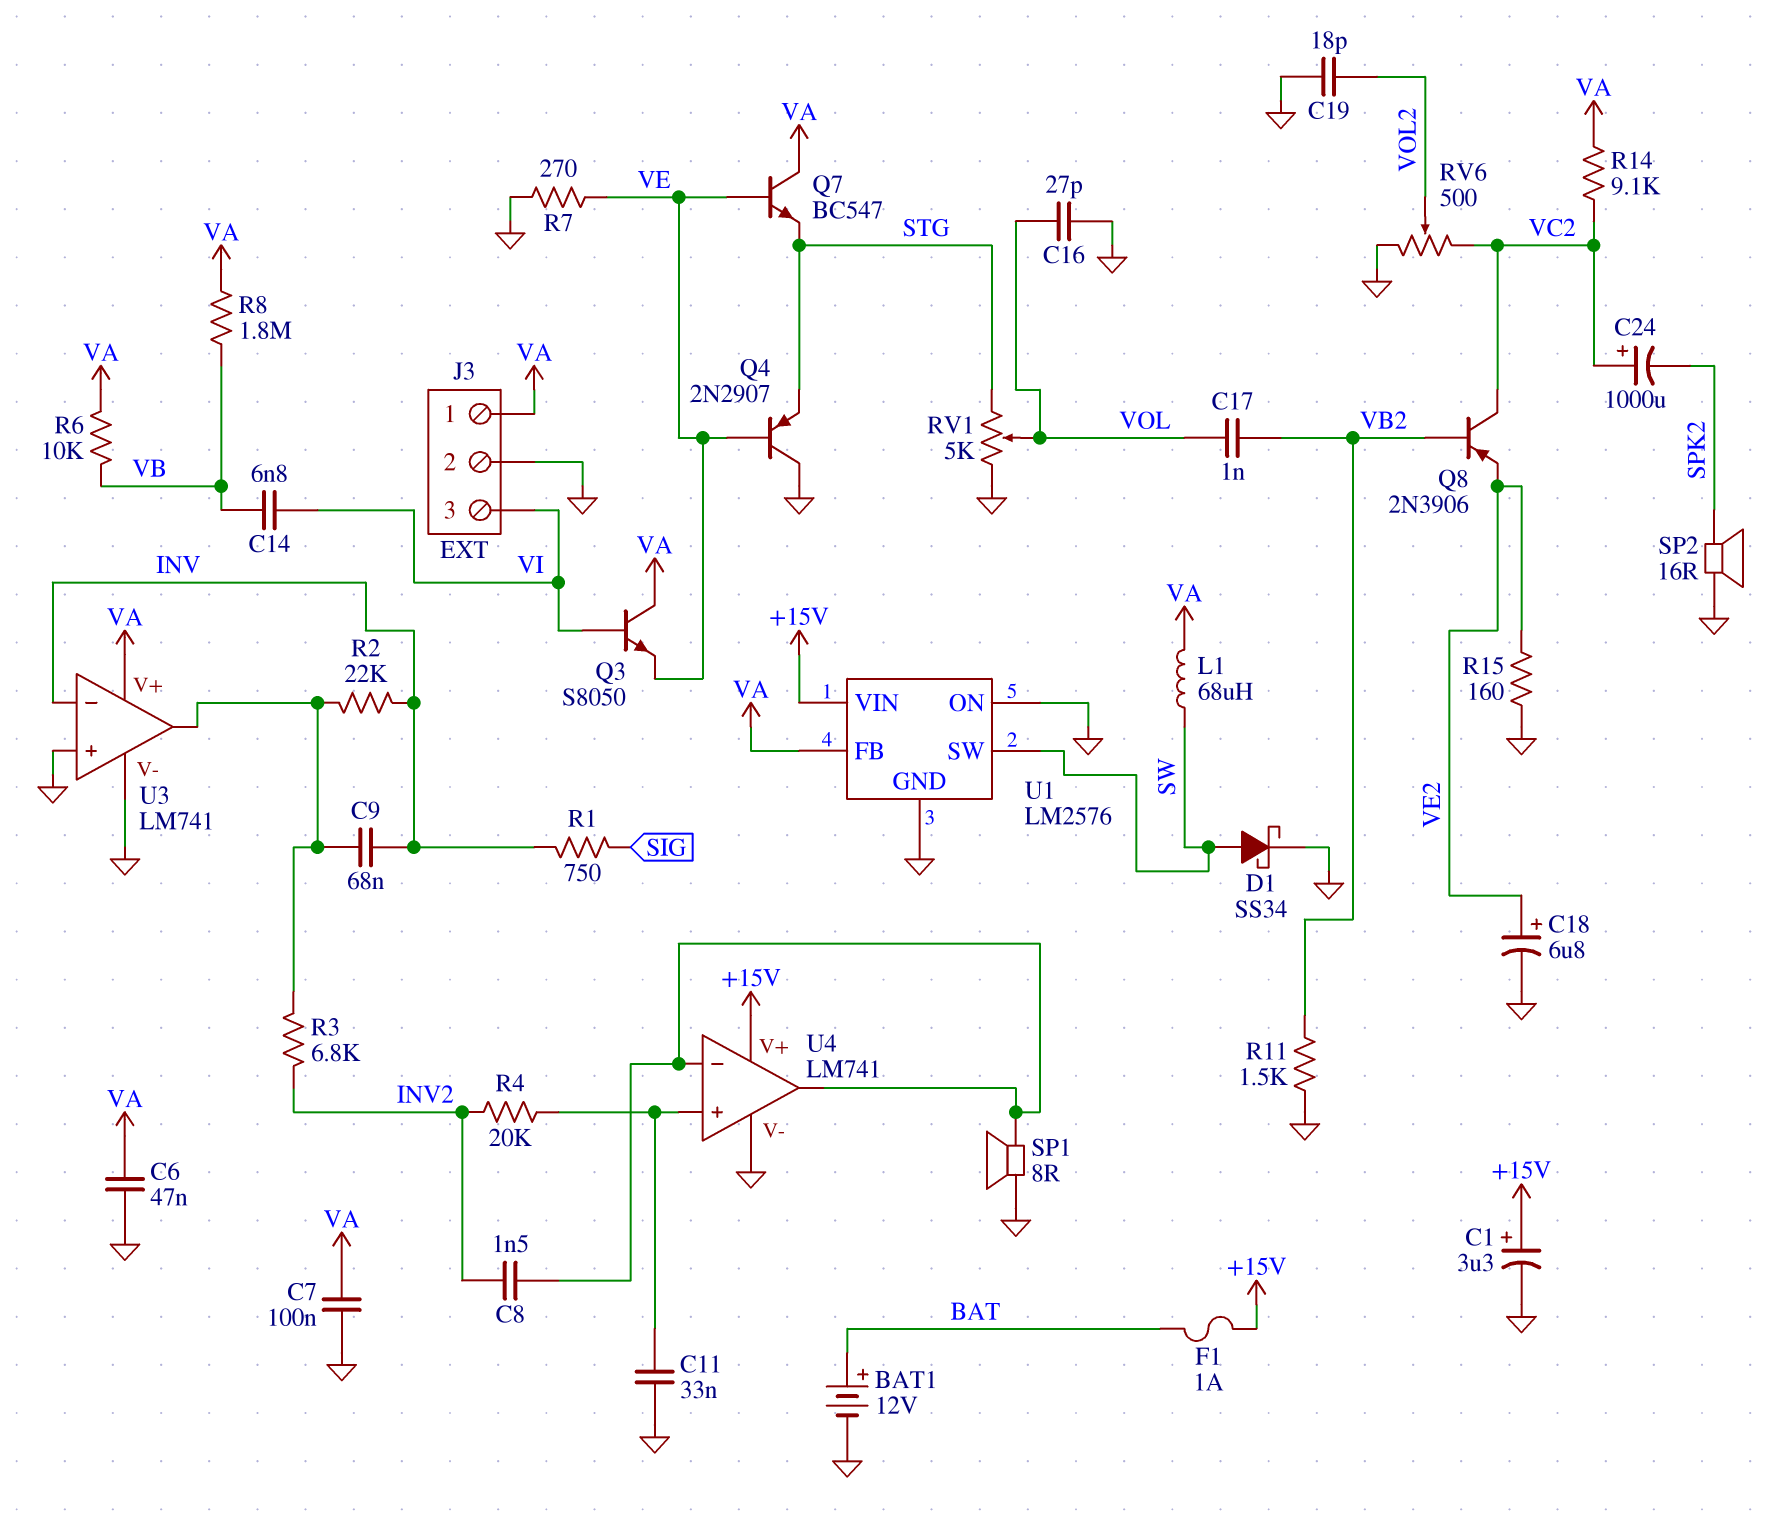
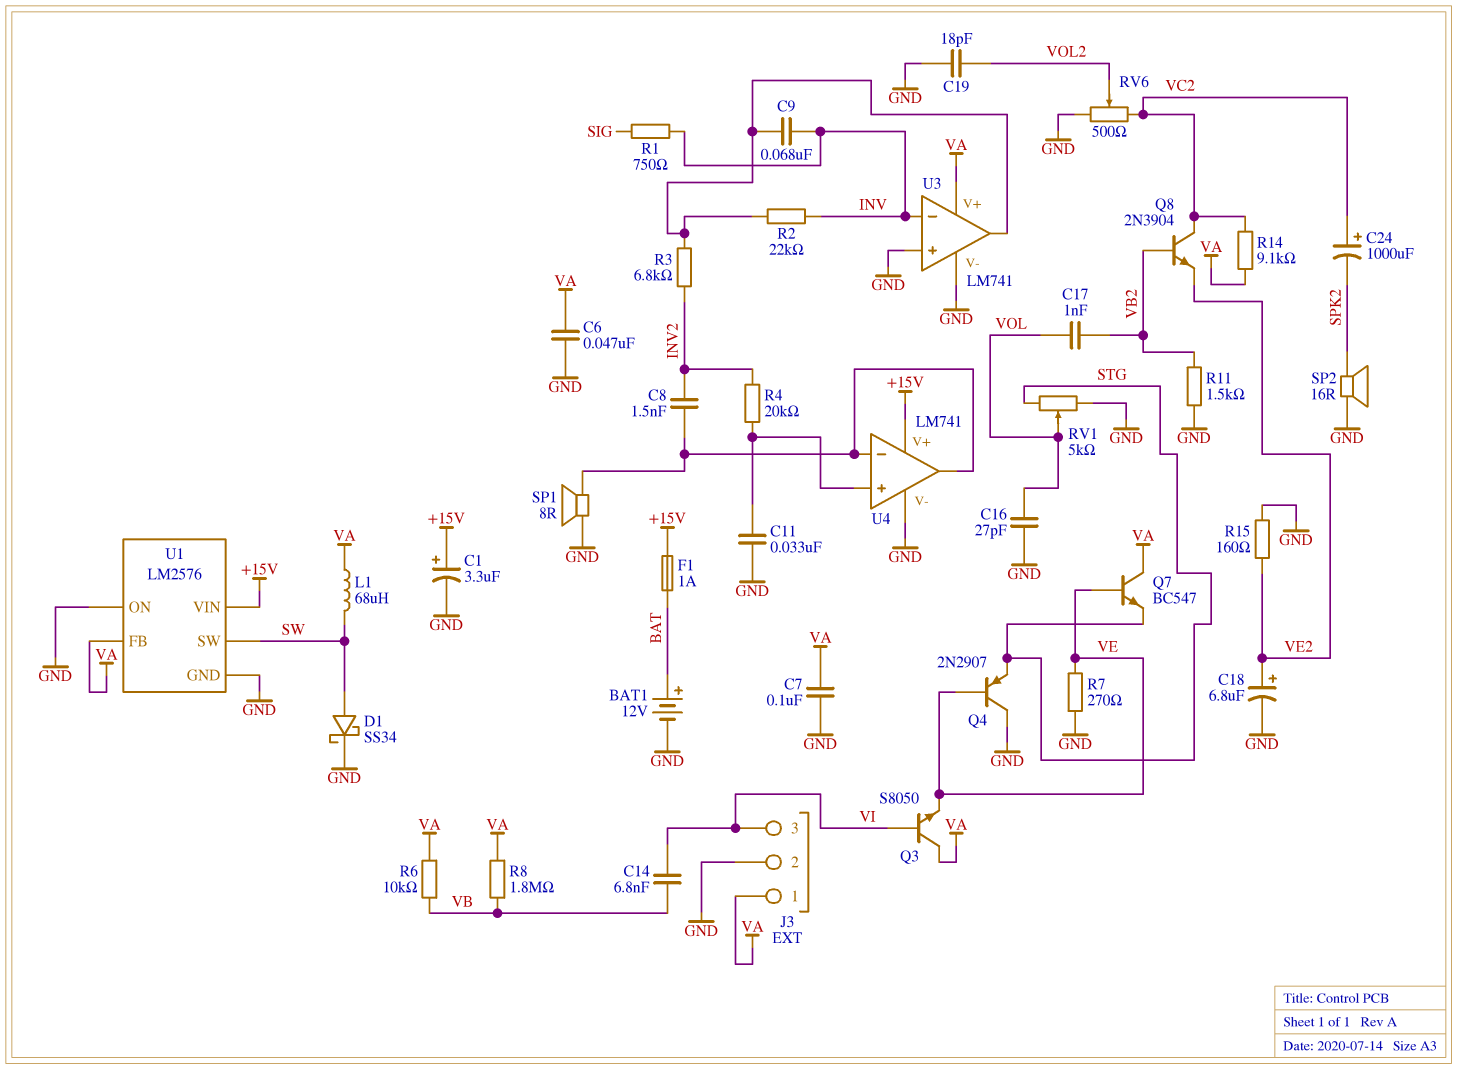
Q8: PNP 2N3906 (B VB2, C VC2, E VE2) -> NPN 2N3904 (B VB2, C VC2, E VE2)

